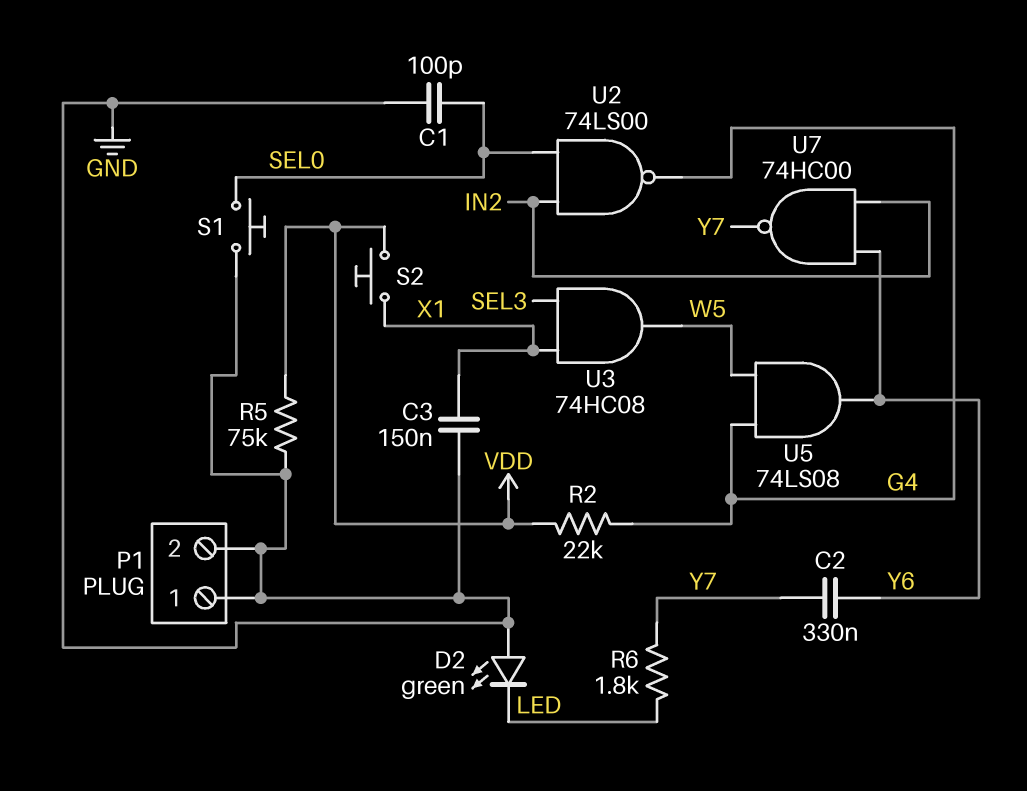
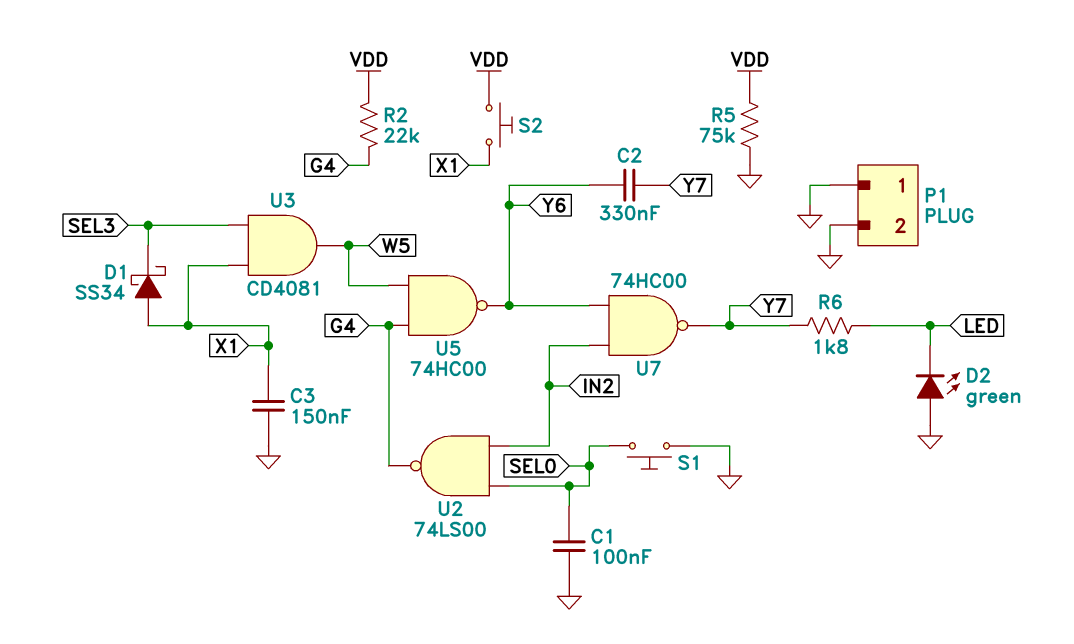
C1: 100pF (GND, SEL0) -> 100nF (GND, SEL0)
D1: none -> schottky SS34 (A X1, K SEL3)
U3: AND 74HC08 (in SEL3, in X1, out W5) -> AND CD4081 (in SEL3, in X1, out W5)
U5: AND 74LS08 (in G4, in W5, out Y6) -> NAND 74HC00 (in G4, in W5, out Y6)

